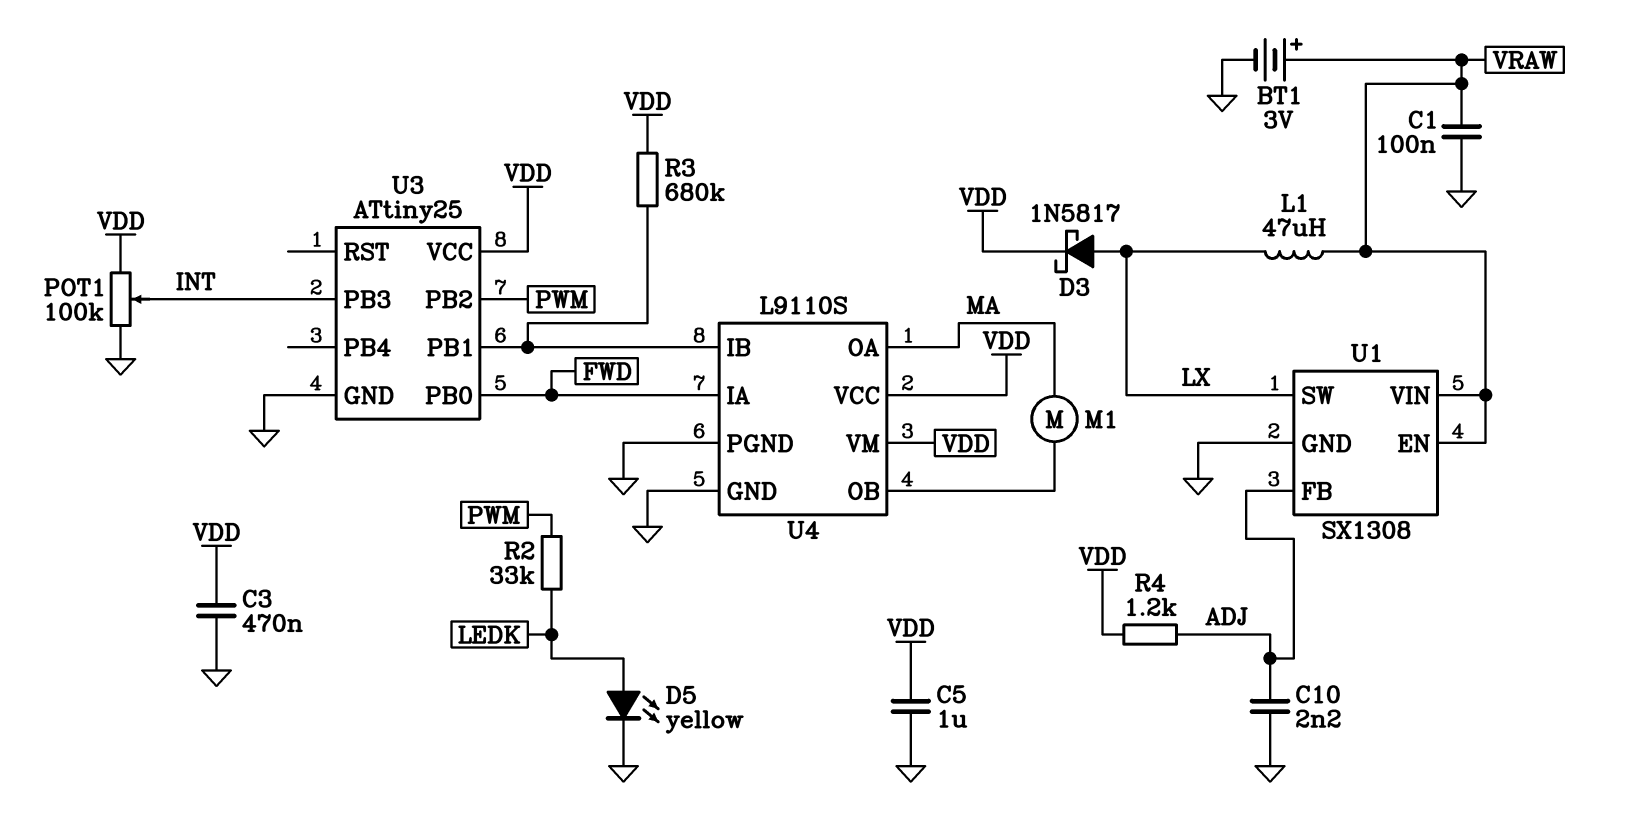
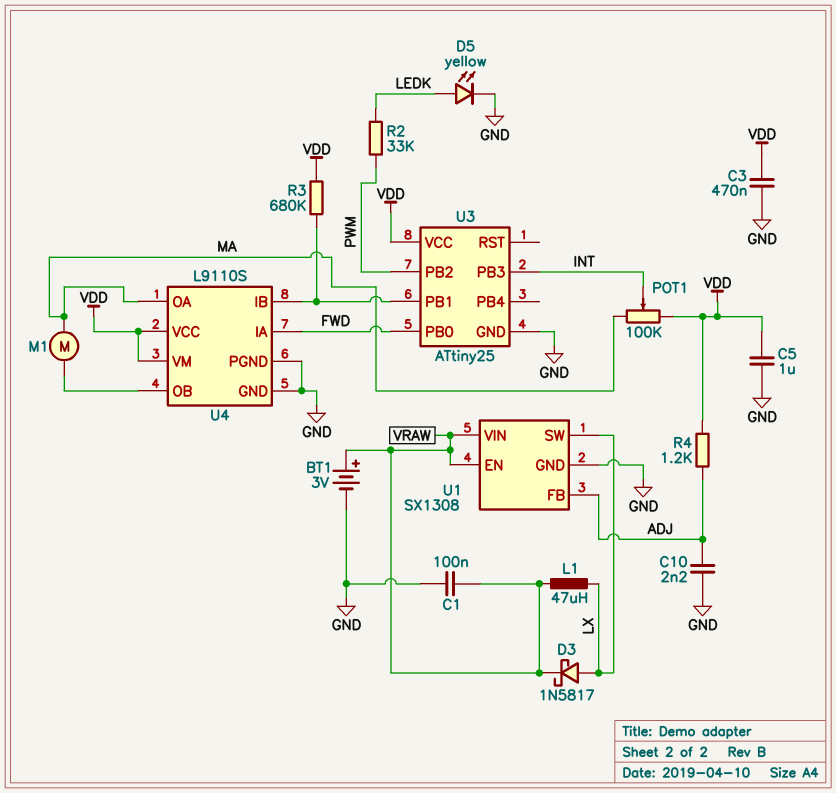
D3: schottky 1N5817 (A LX, K VDD) -> schottky 1N5817 (A LX, K VRAW)
POT1: 100k (GND, VDD, wiper INT) -> 100k (MA, VDD, wiper INT)

